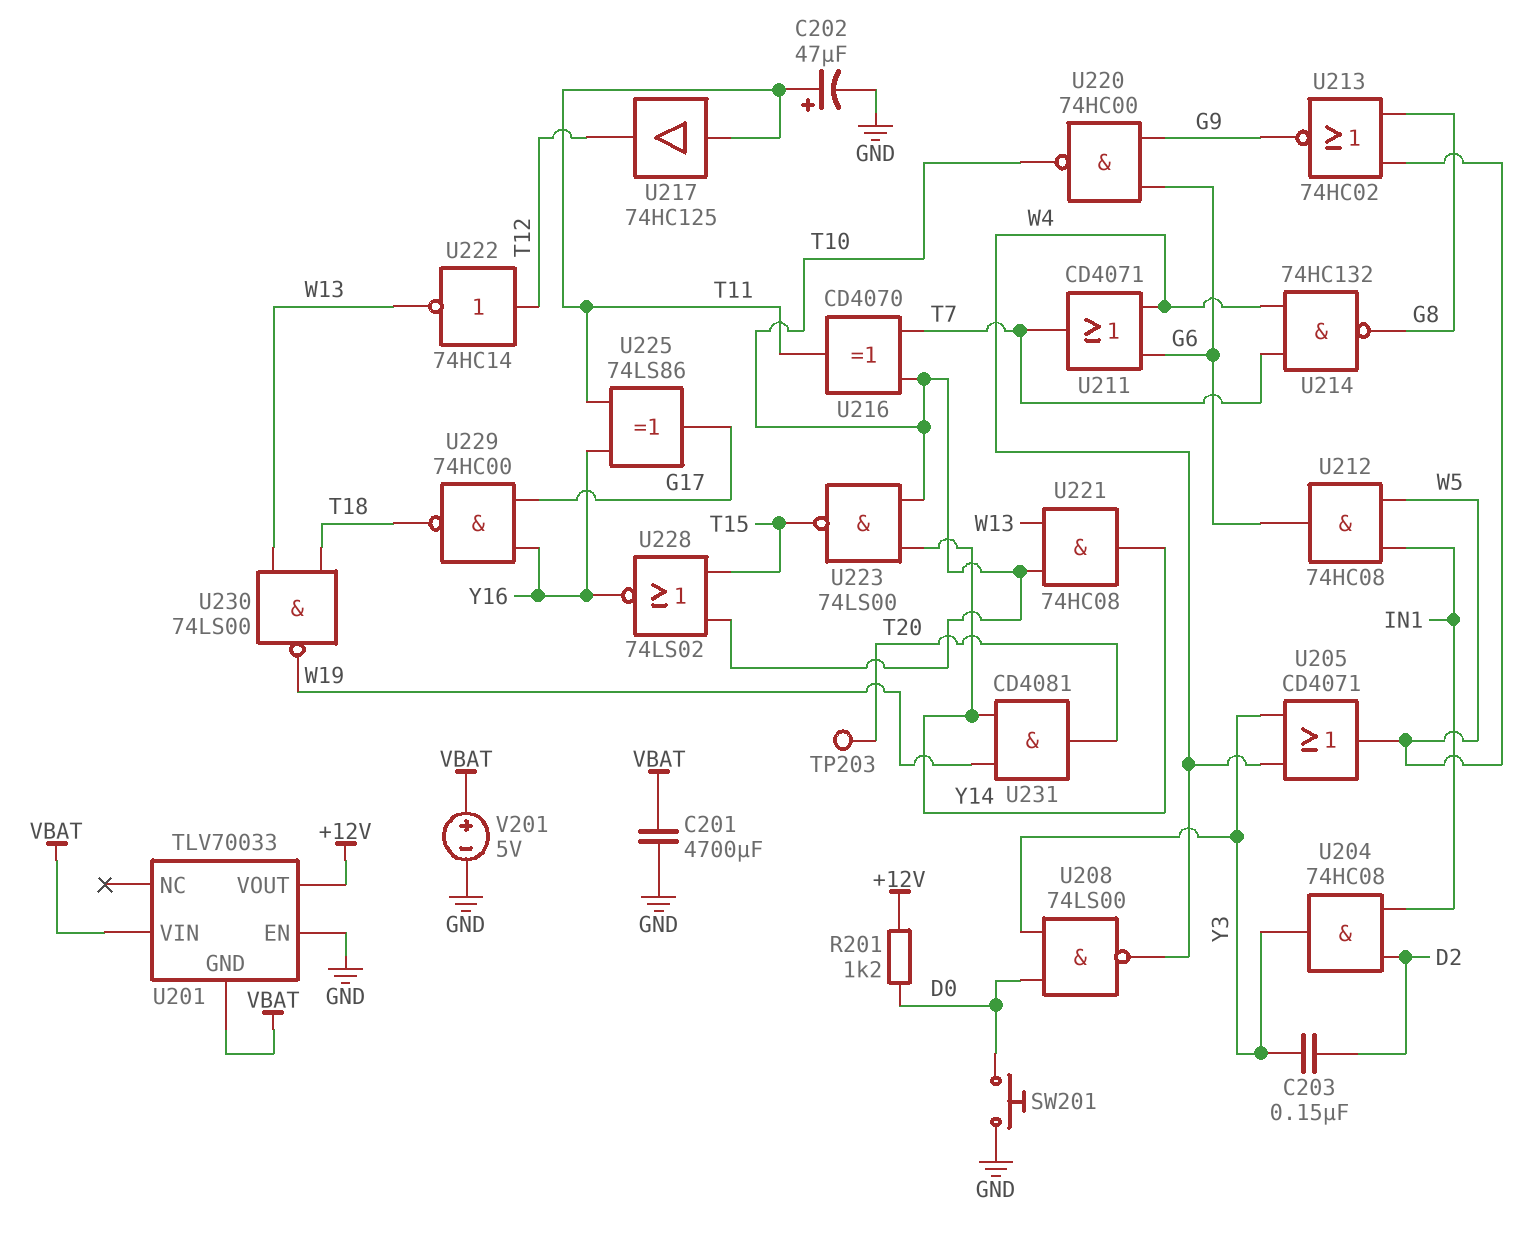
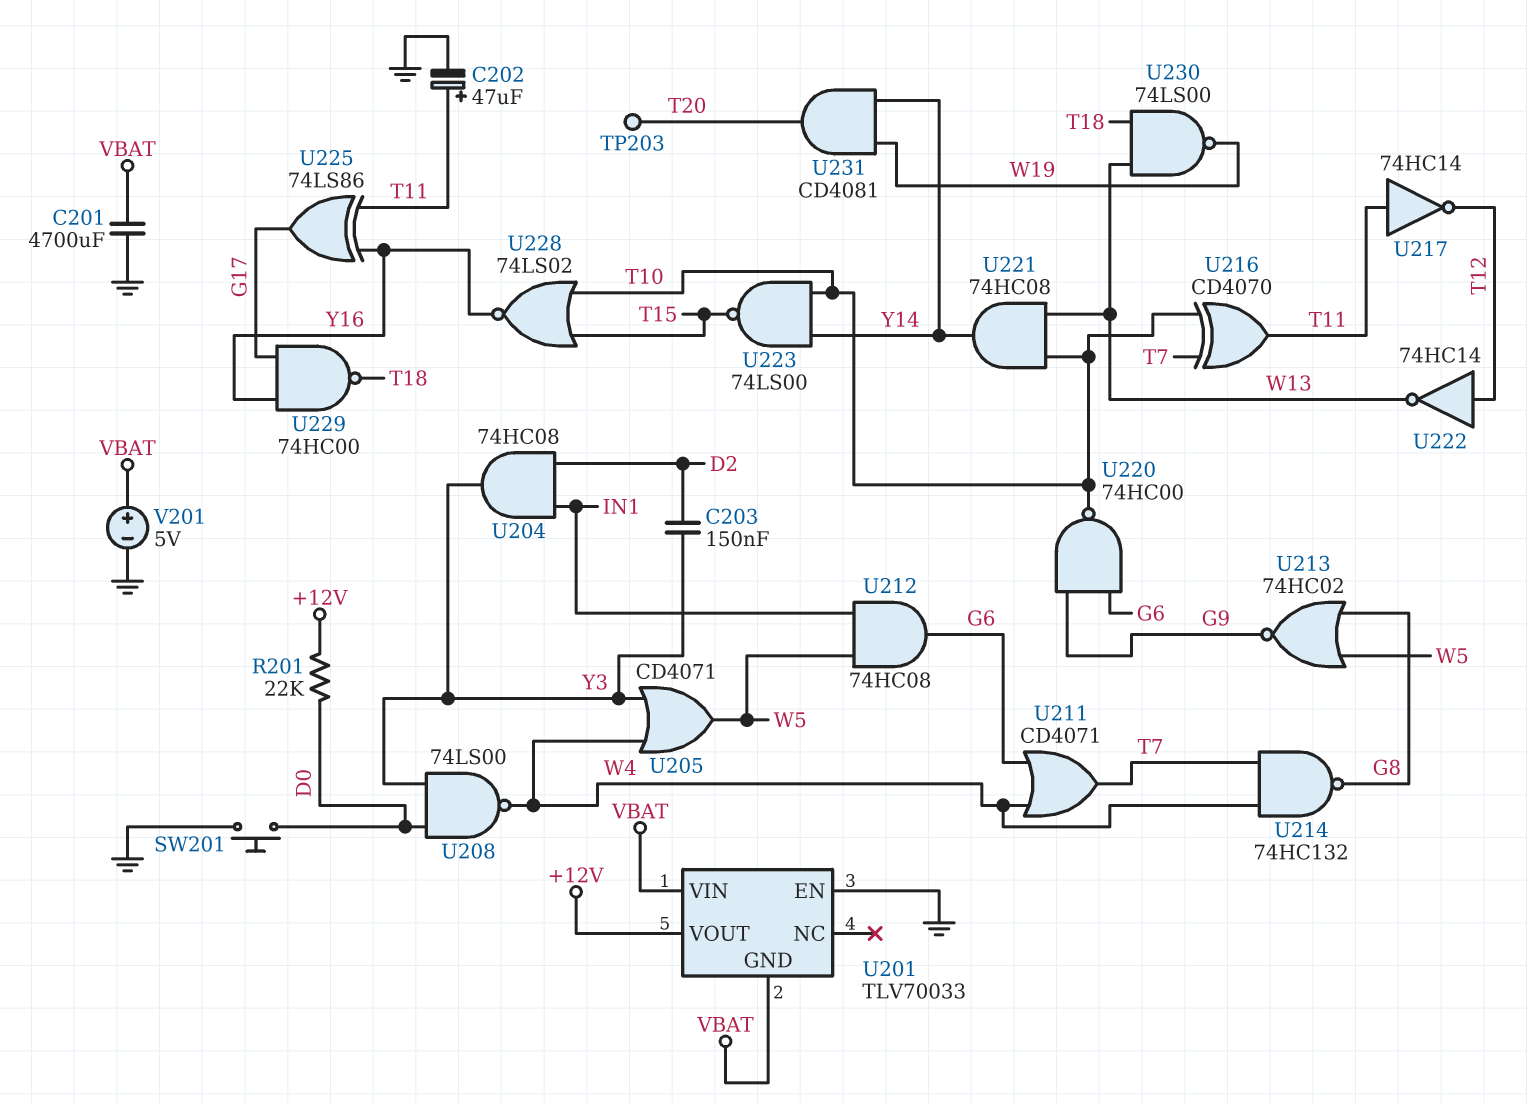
R201: 1.2k (+12V, D0) -> 22k (+12V, D0)
U217: buffer 74HC125 (in T11, out T12) -> NOT 74HC14 (in T11, out T12)

